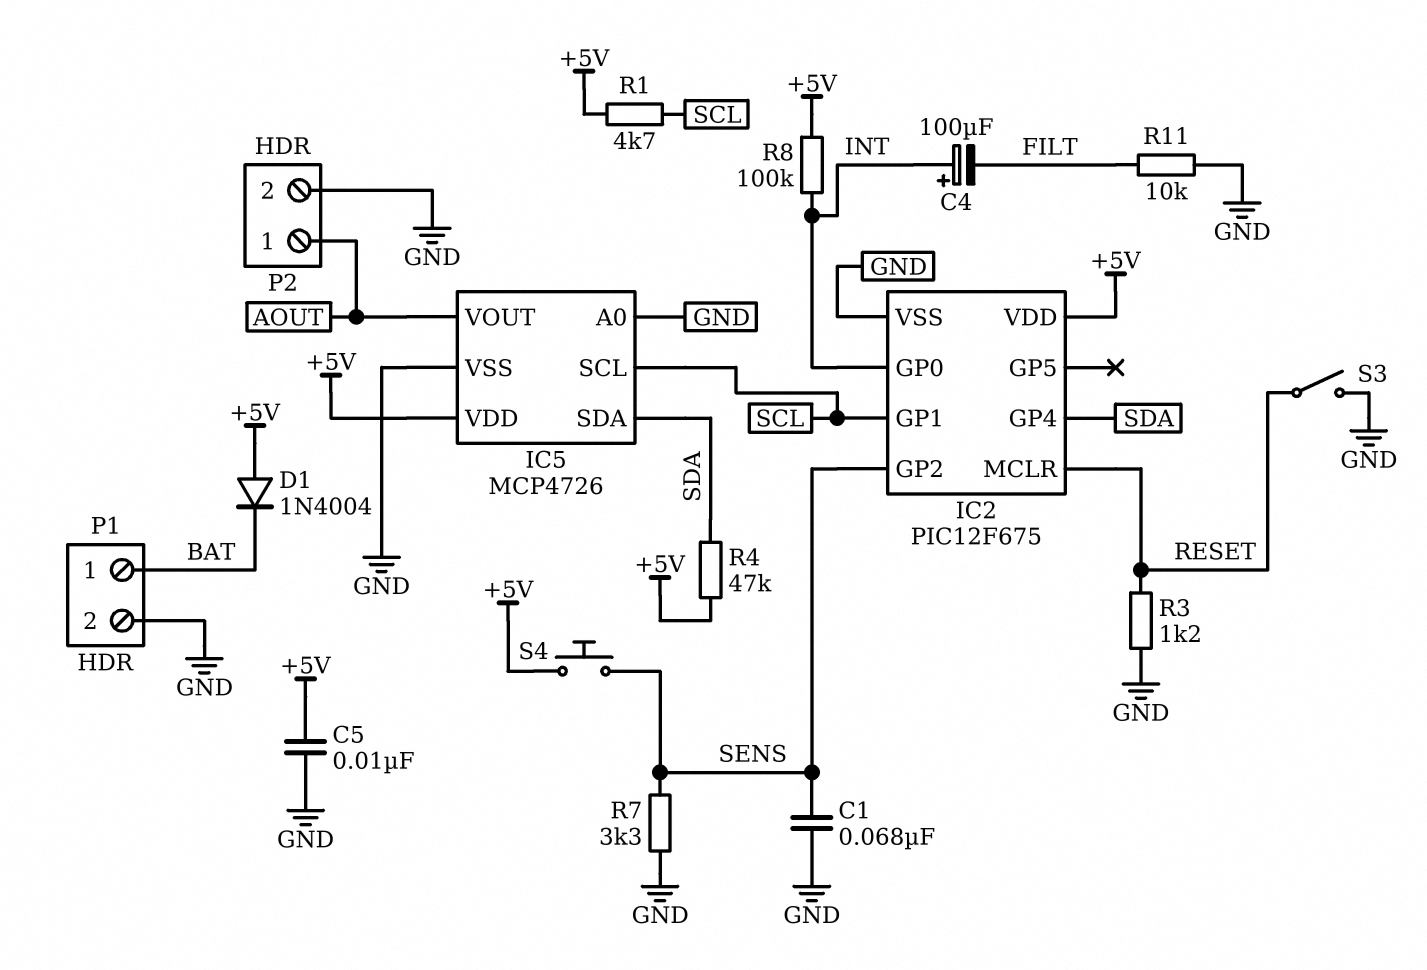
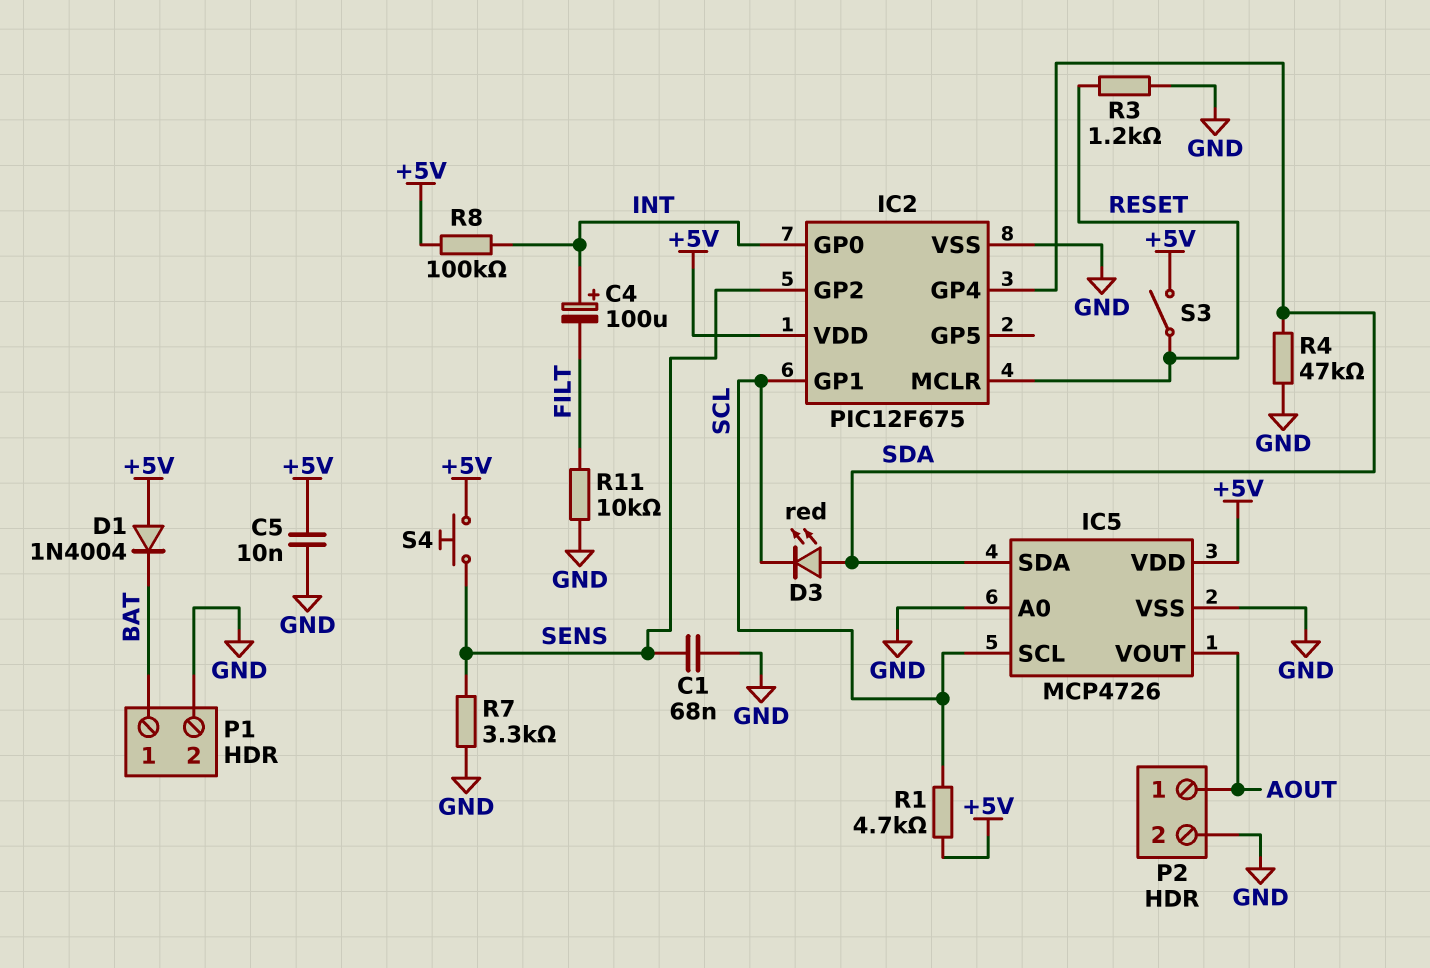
D3: none -> LED red (A SDA, K SCL)
R4: 47k (+5V, SDA) -> 47k (GND, SDA)
S3: switch (GND, RESET) -> switch (+5V, RESET)

